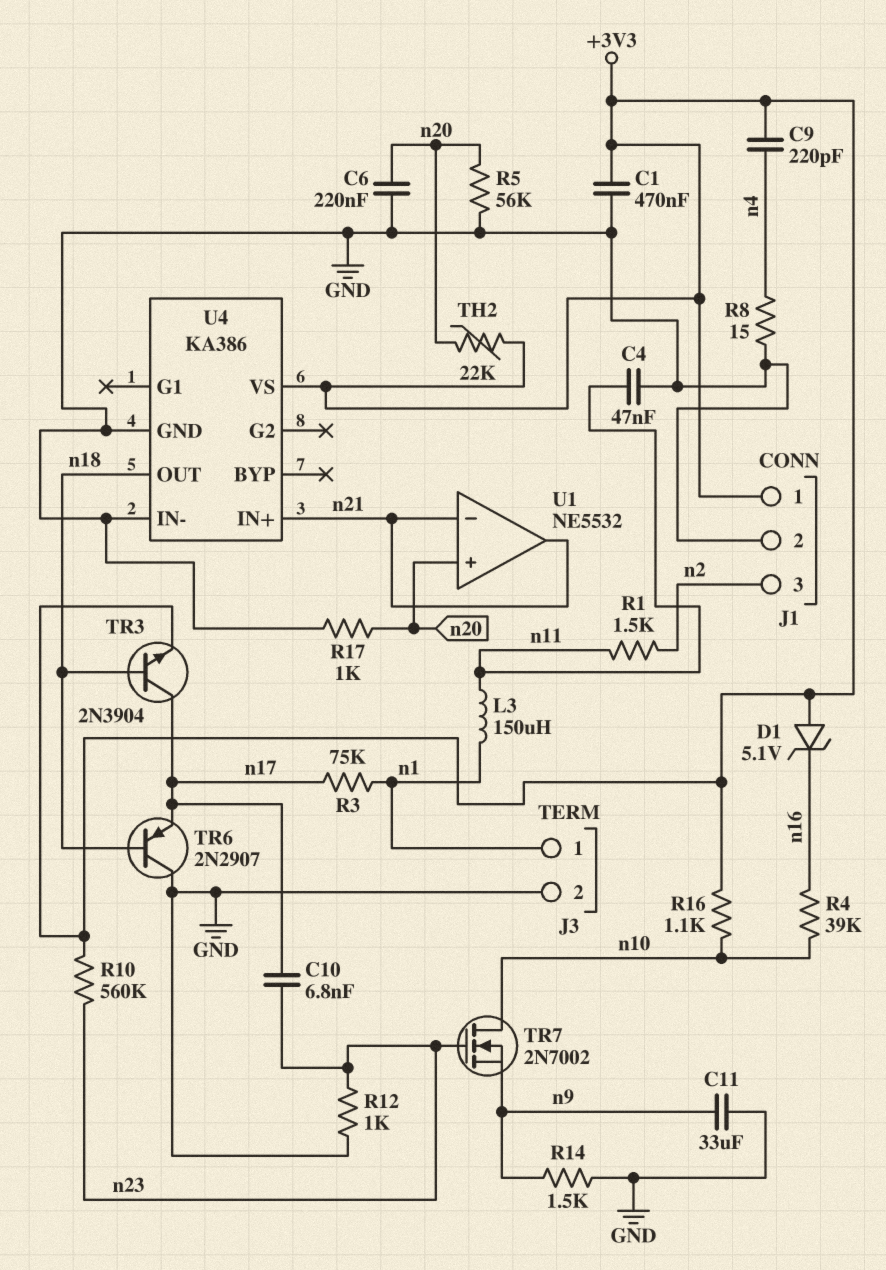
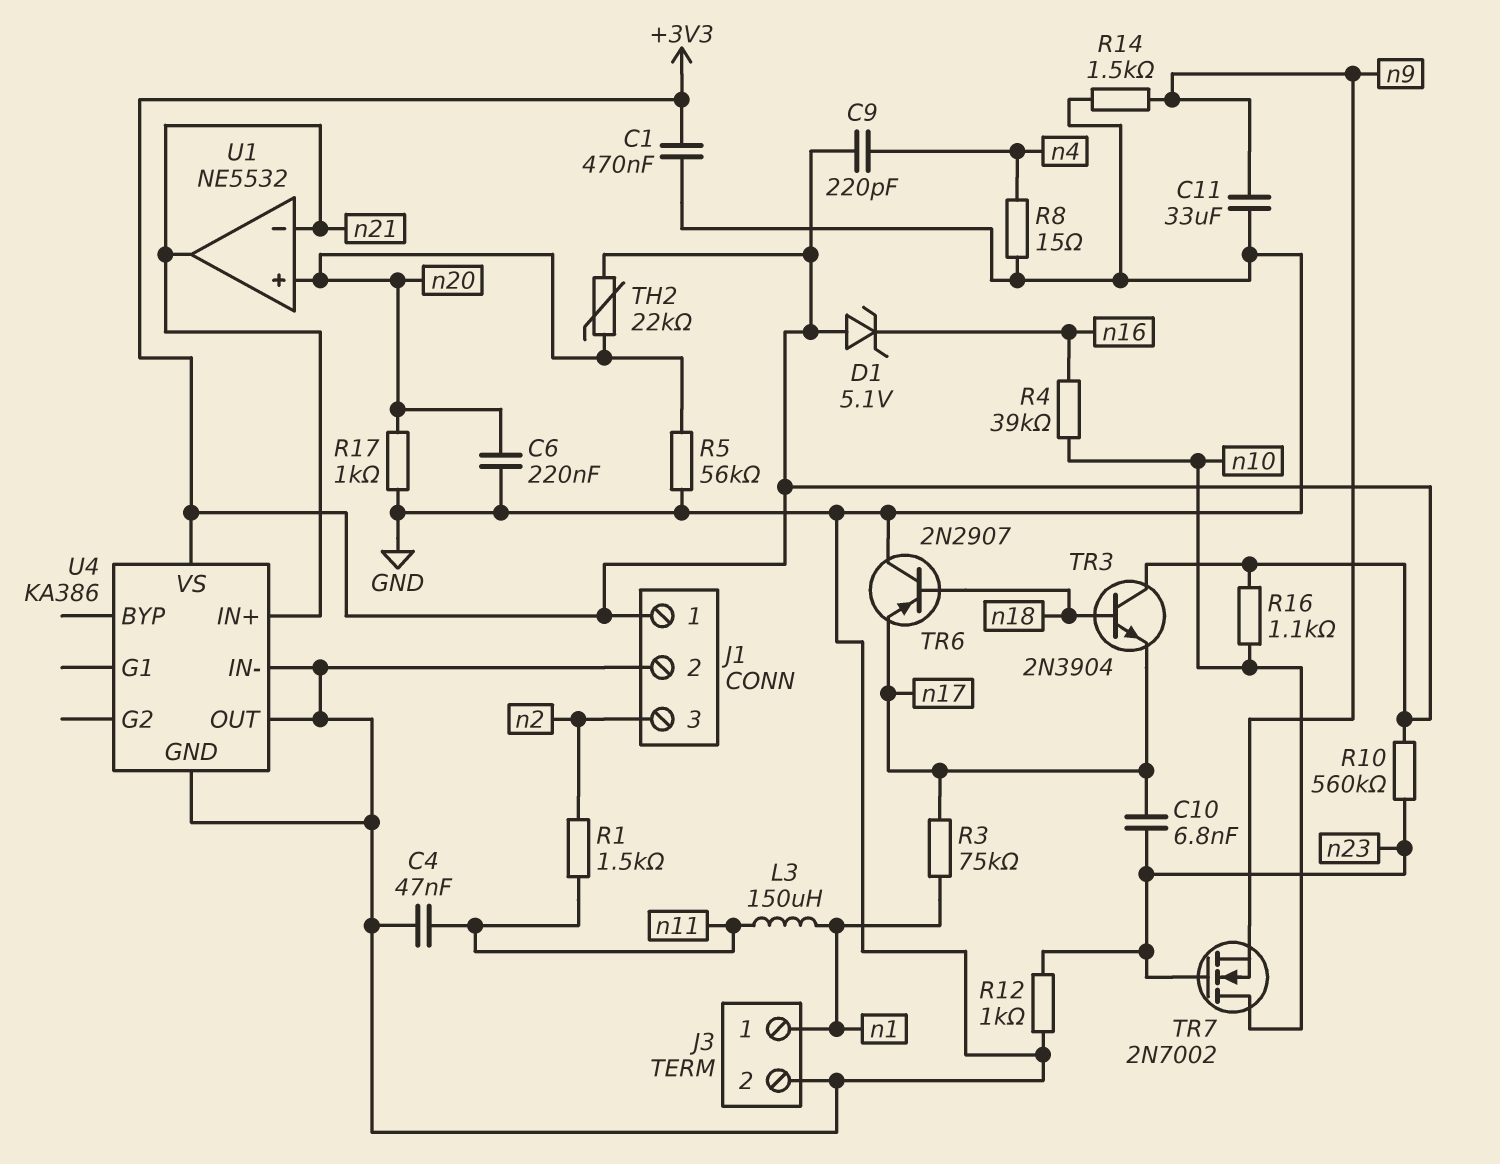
TR3: NPN 2N3904 (B n18, C n17, E +3V3) -> NPN 2N3904 (B n18, C +3V3, E n17)
U4 pin OUT: n18 -> GND

